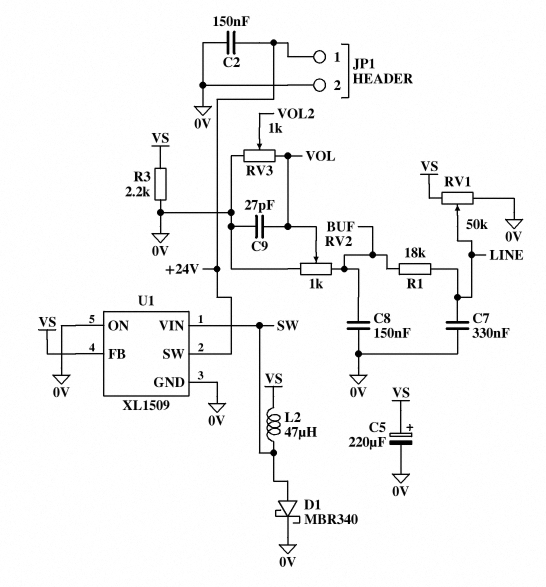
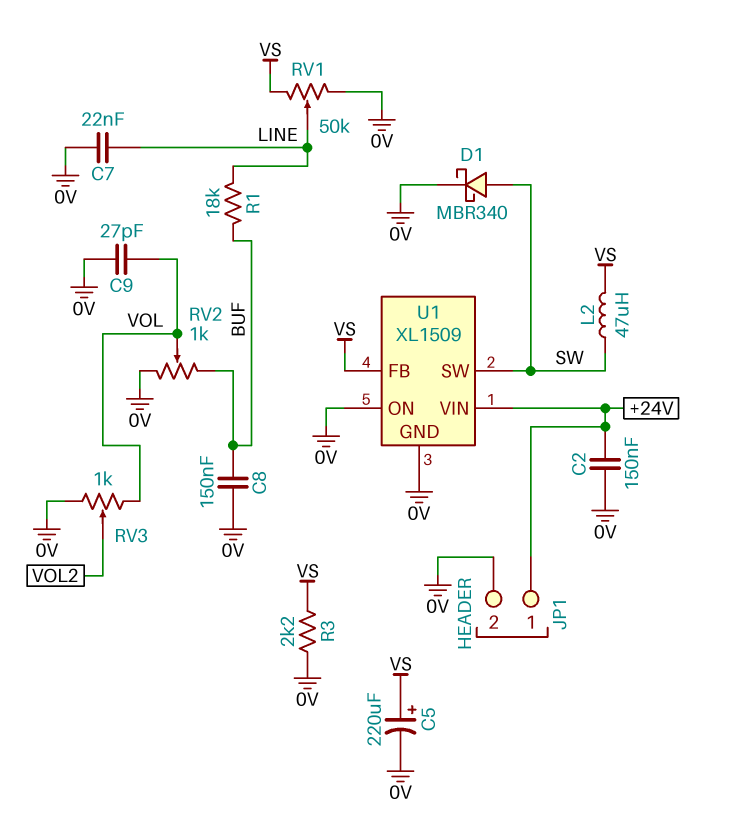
C7: 330nF (0V, LINE) -> 22nF (0V, LINE)
U1 pin SW: +24V -> SW
U1 pin VIN: SW -> +24V

